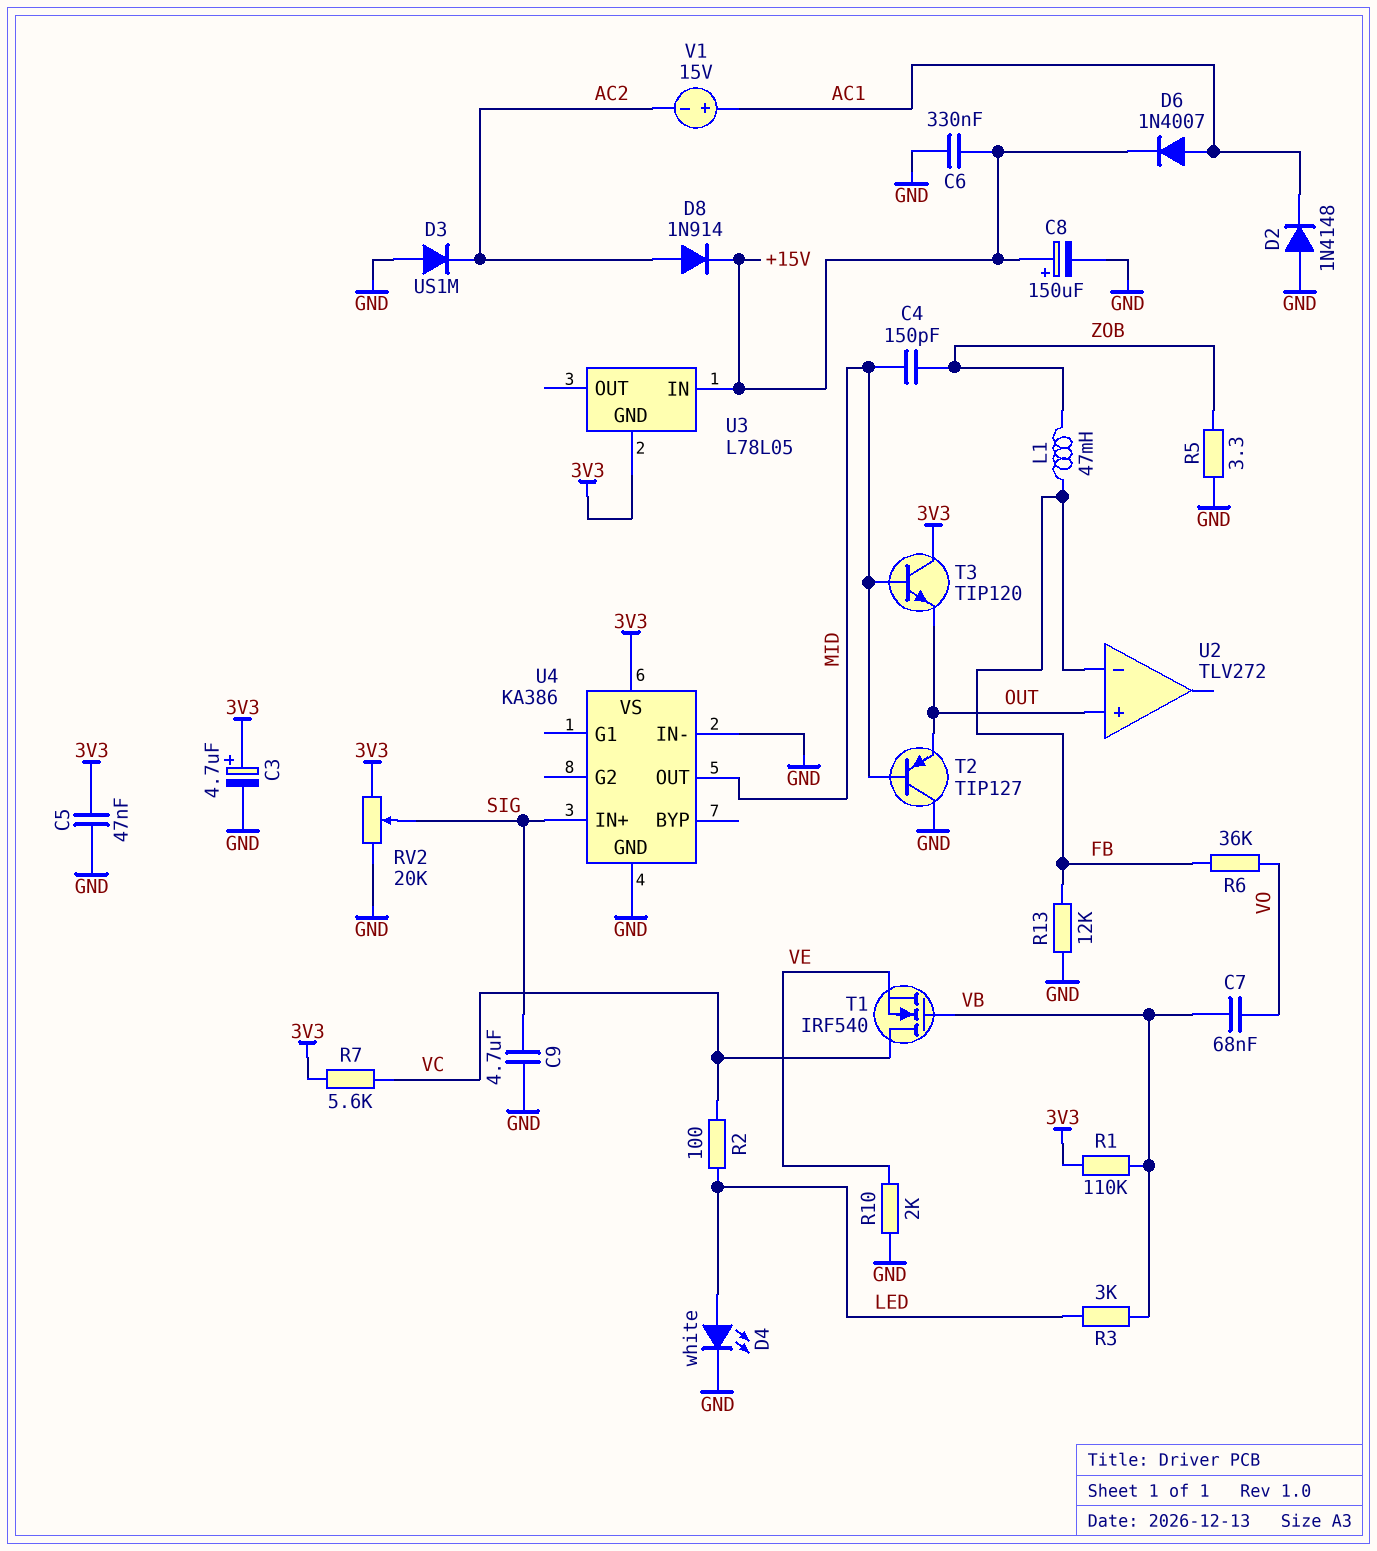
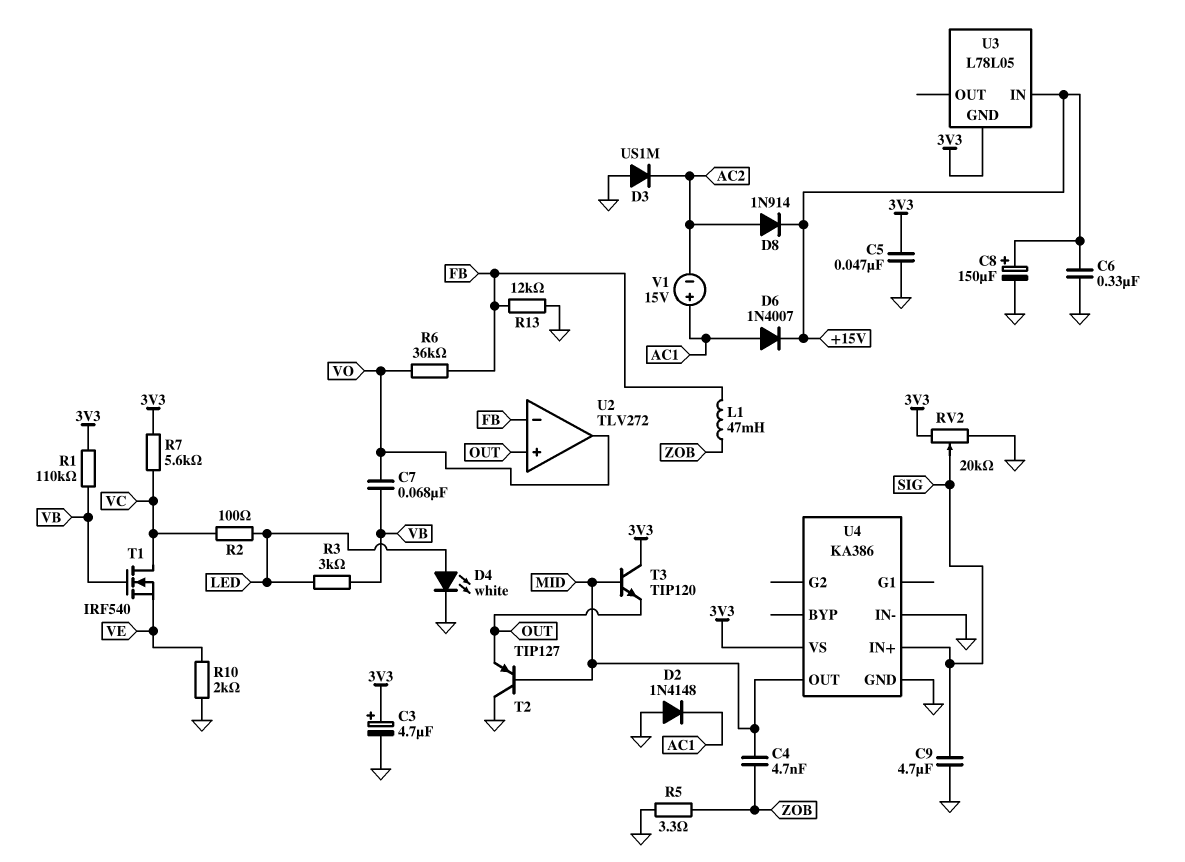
C4: 150pF (MID, ZOB) -> 4.7nF (MID, ZOB)
U2 pin out: none -> VO

